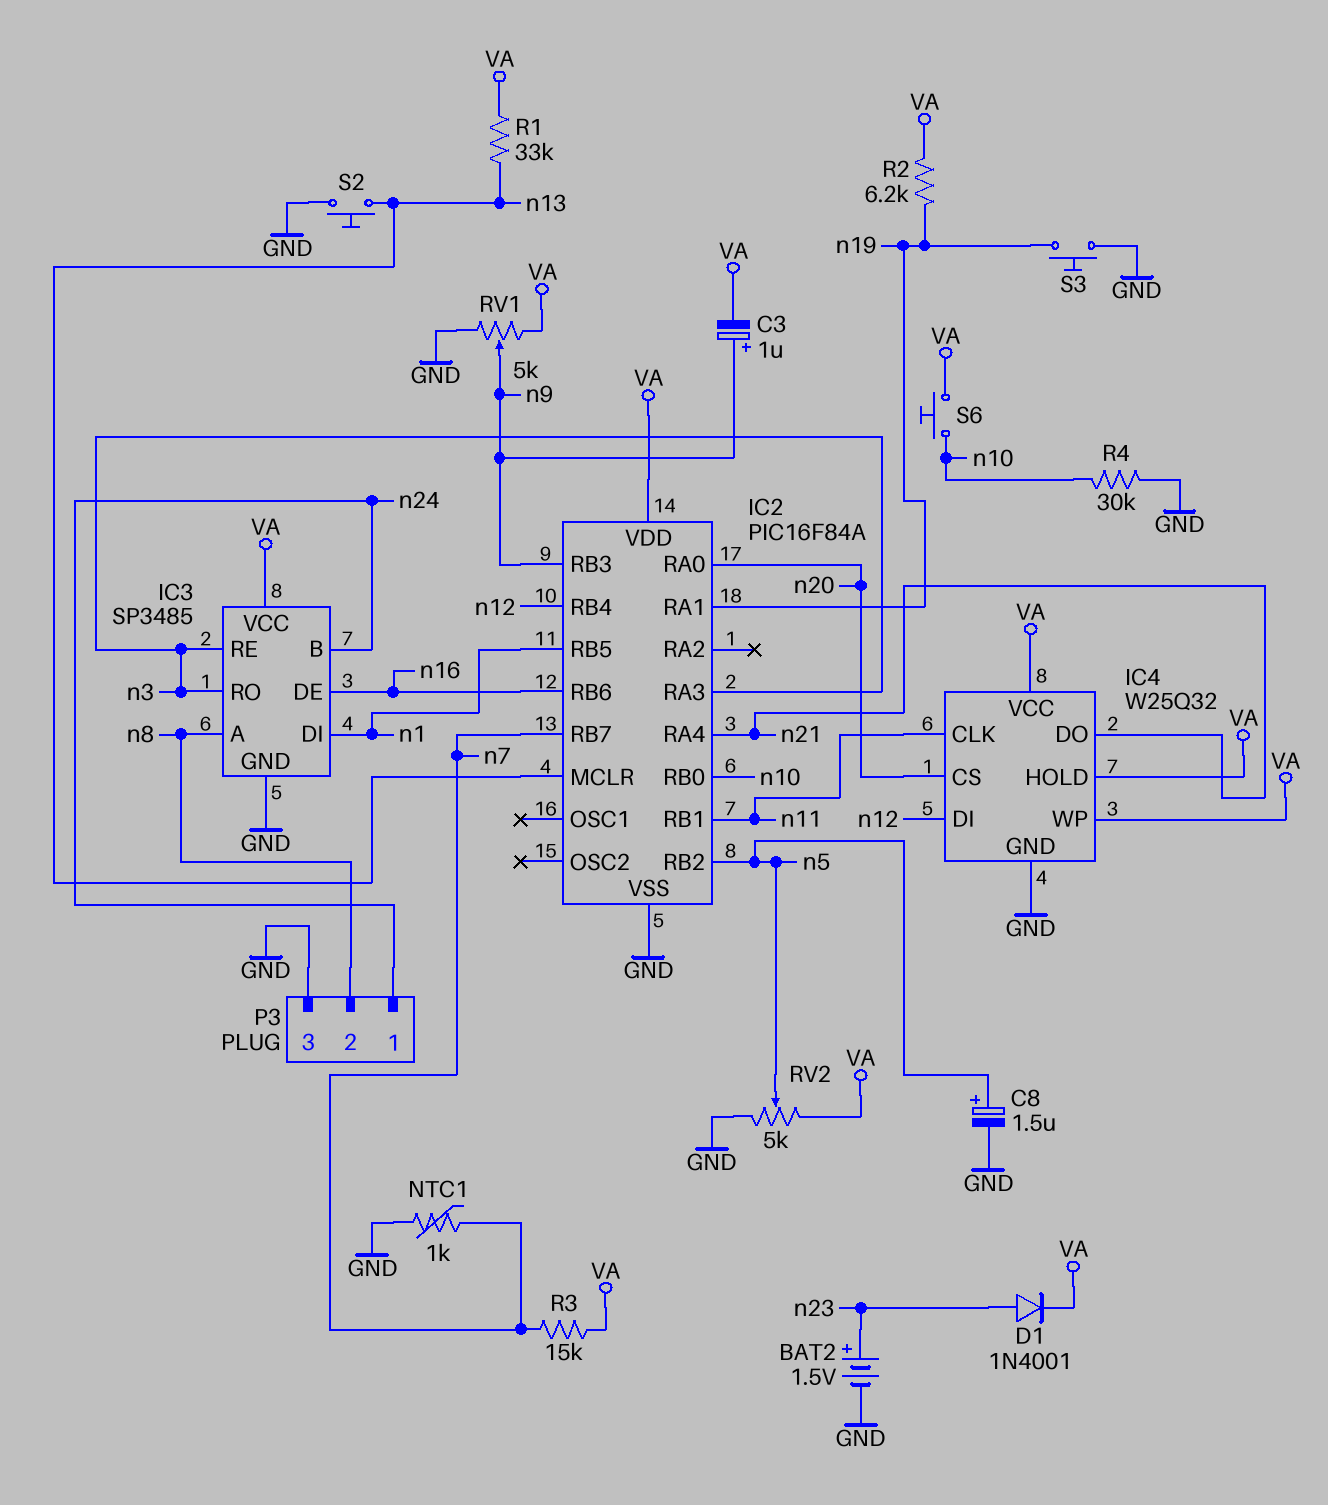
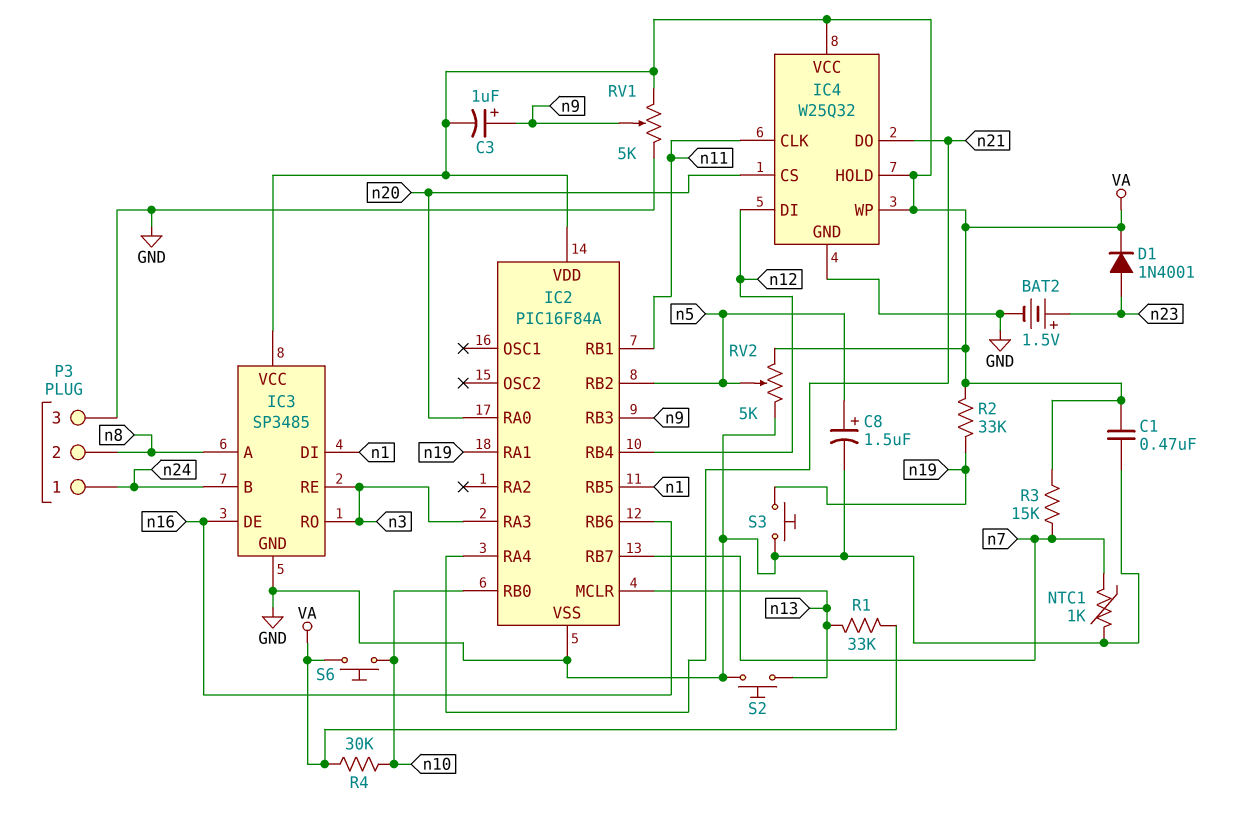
C1: none -> 470nF (GND, VA)
R2: 6.2k (VA, n19) -> 33k (VA, n19)
R4: 30k (GND, n10) -> 30k (VA, n10)

